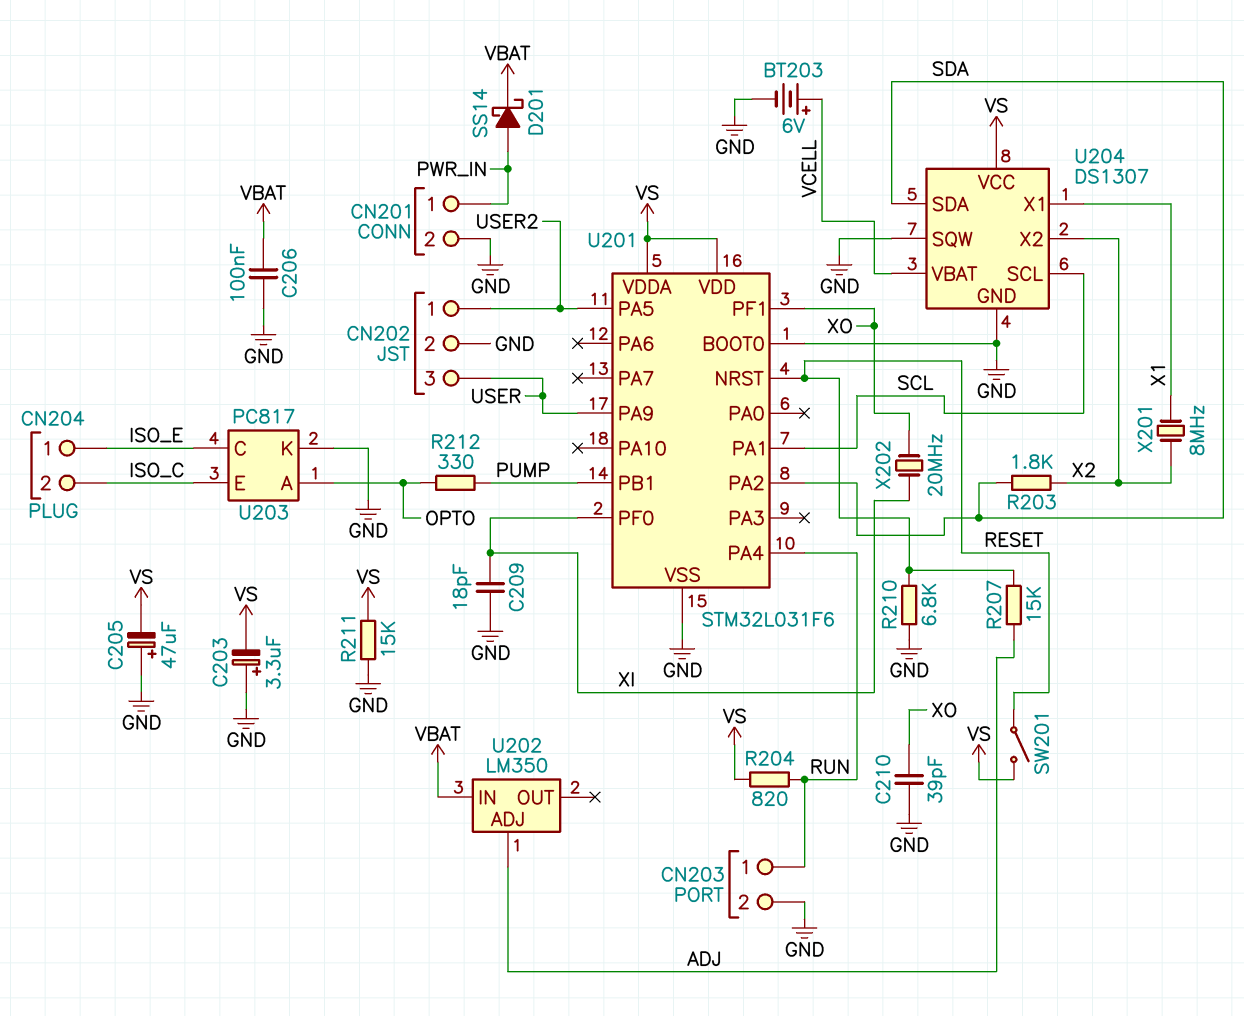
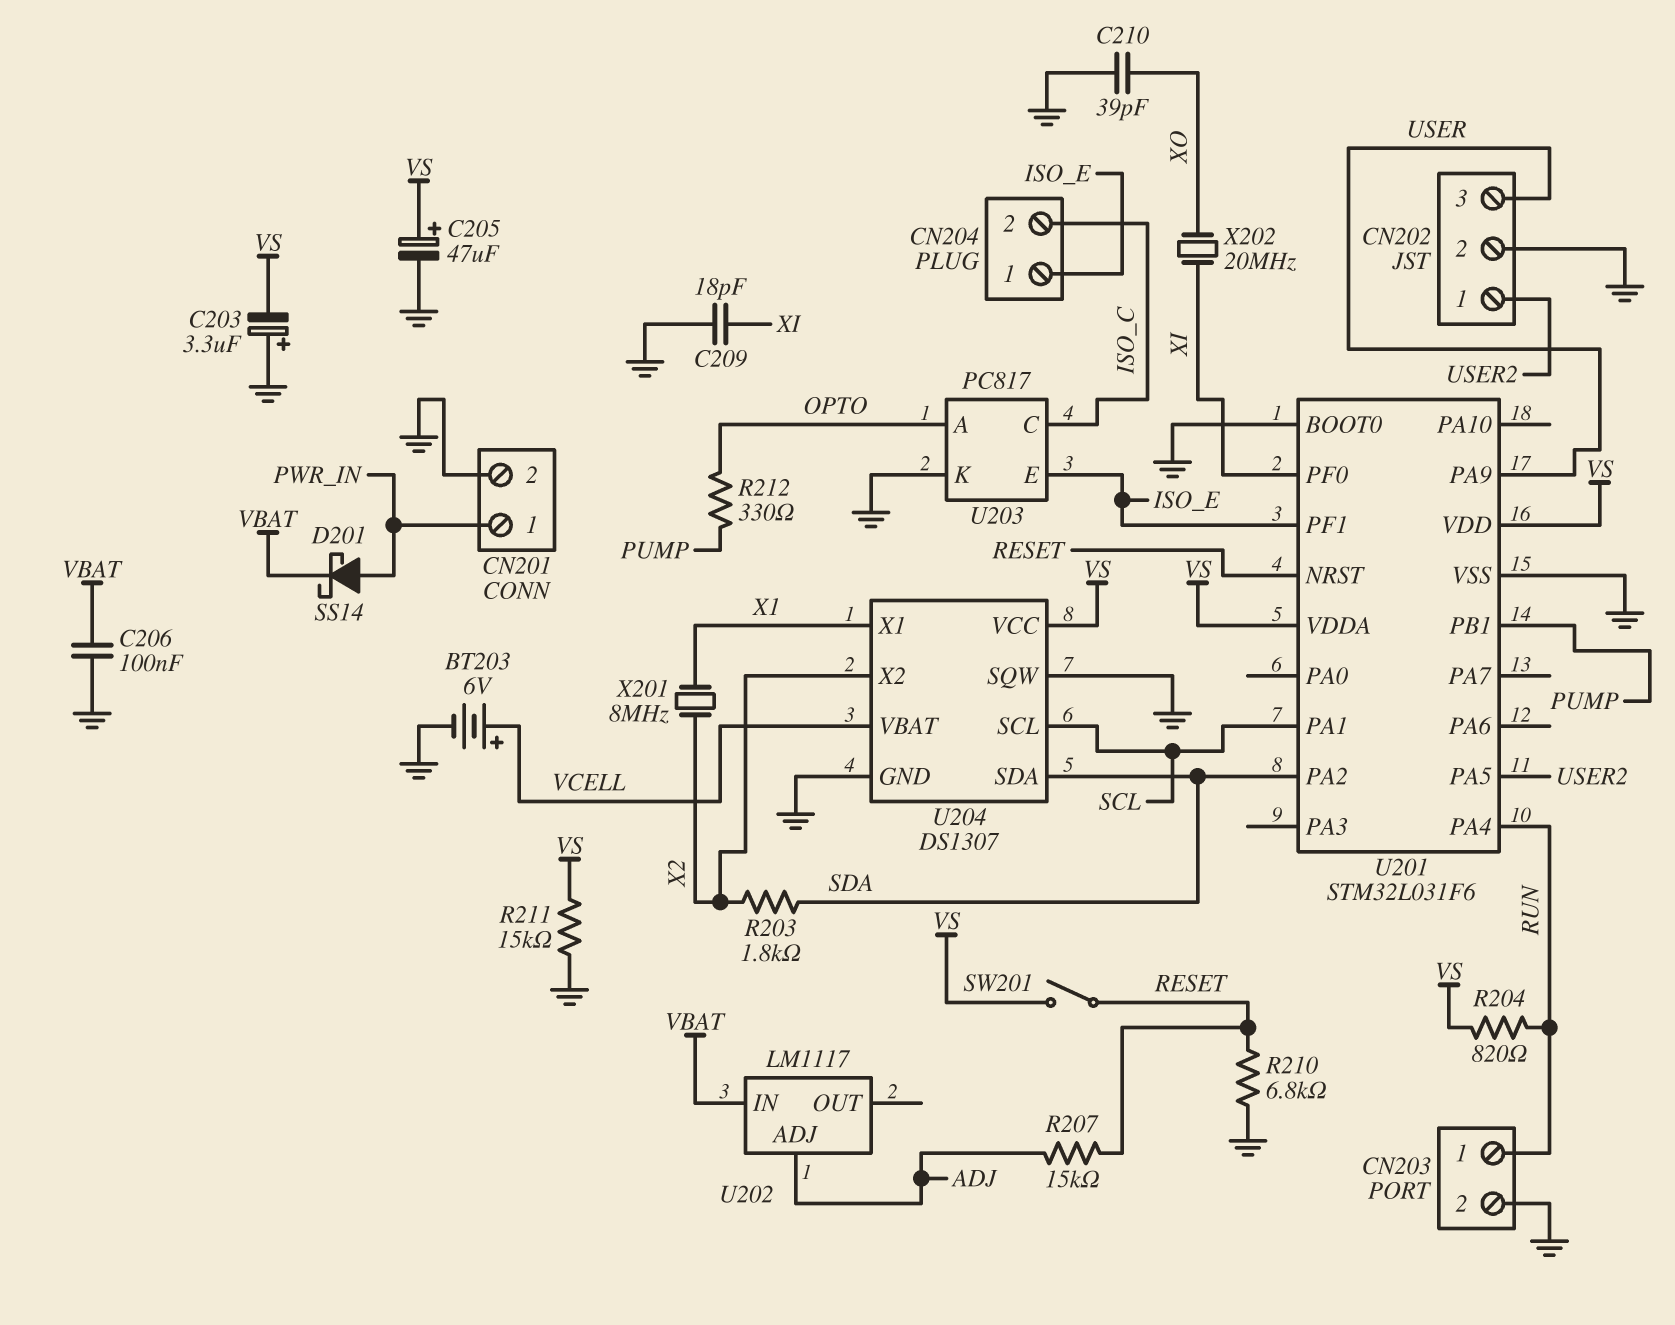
C205: 47uF (plus GND, minus VS) -> 47uF (plus VS, minus GND)
U201 pin PF1: XO -> ISO_E
U202: LM350 -> LM1117
U203 pin C: ISO_E -> ISO_C
U203 pin E: ISO_C -> ISO_E

